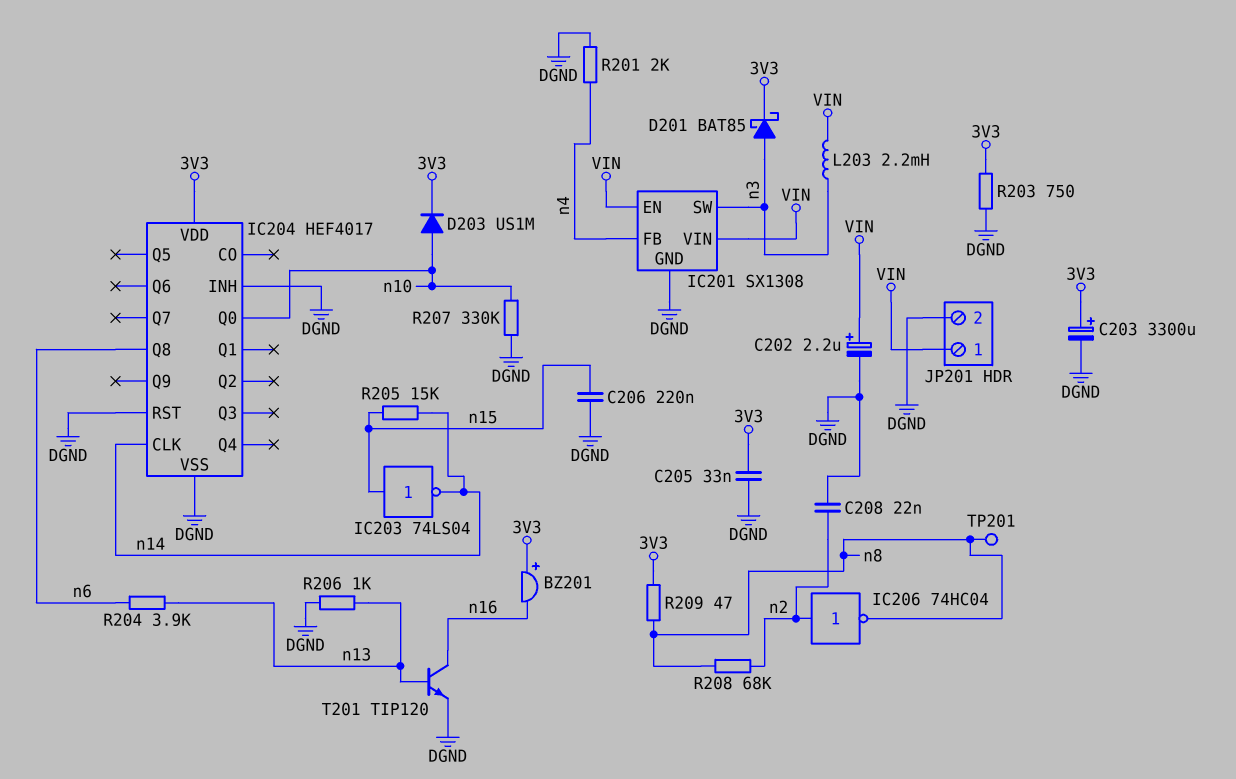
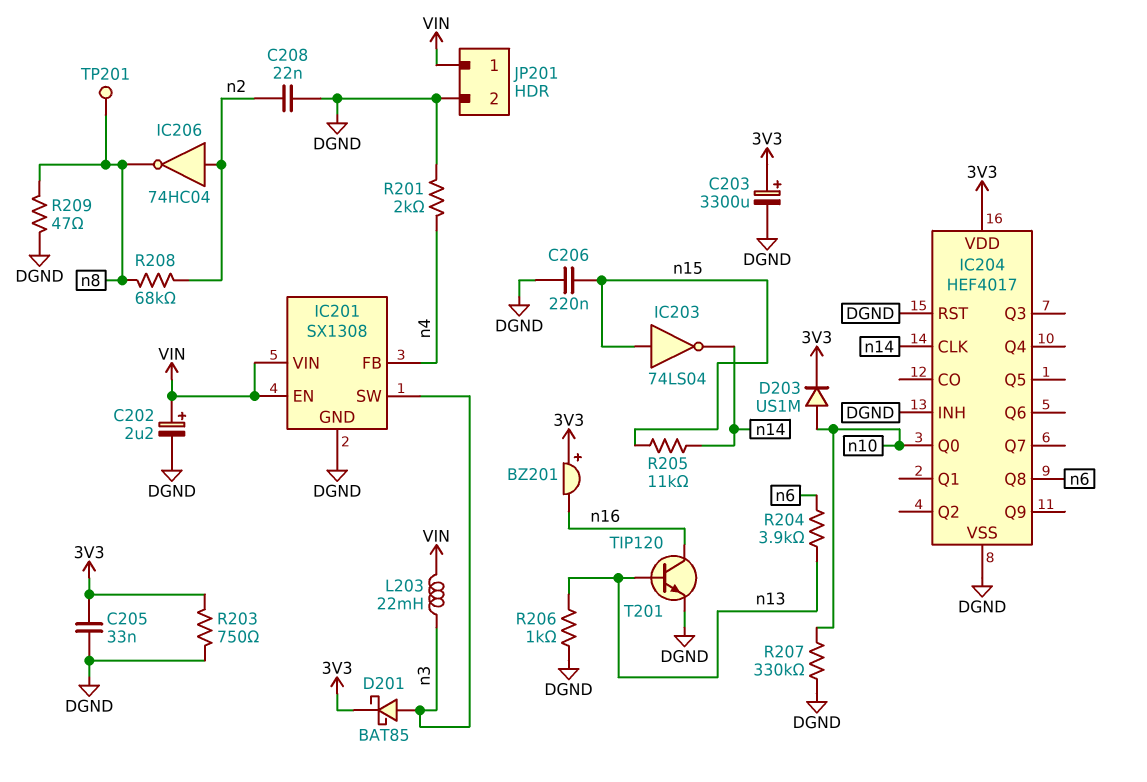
L203: 2.2mH (VIN, n3) -> 22mH (VIN, n3)
R205: 15k (n14, n15) -> 11k (n14, n15)
R209: 47 (3V3, n8) -> 47 (DGND, n8)

